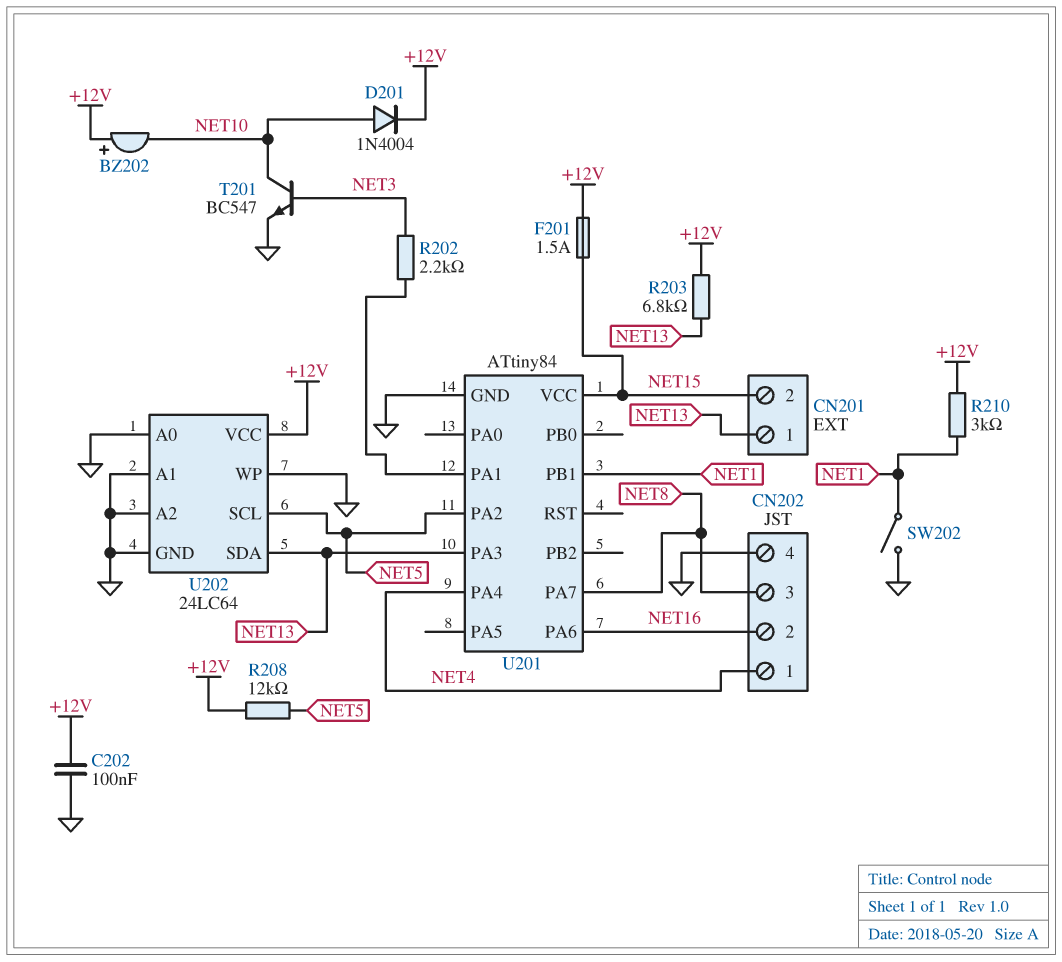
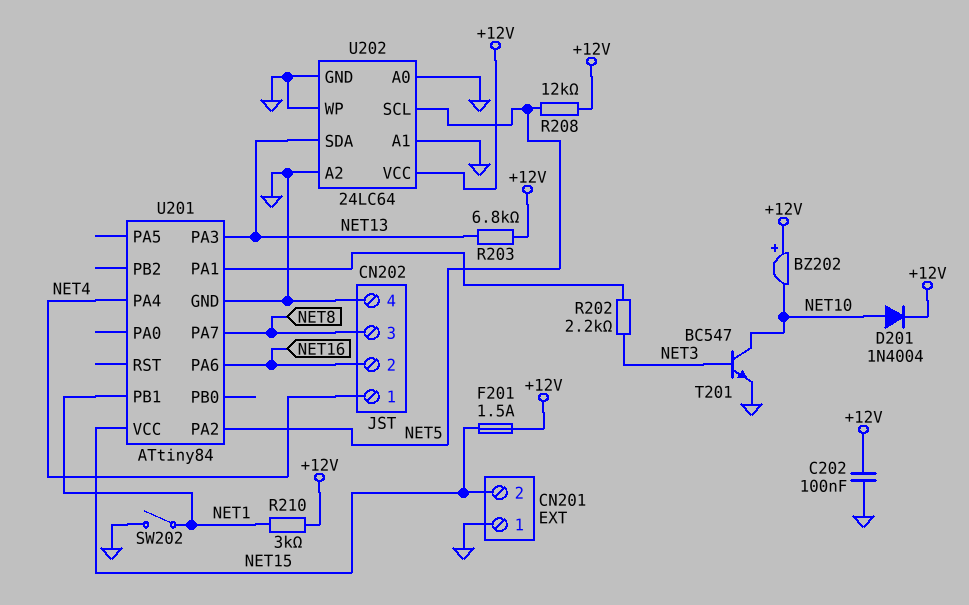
CN201 pin 1: NET13 -> GND

